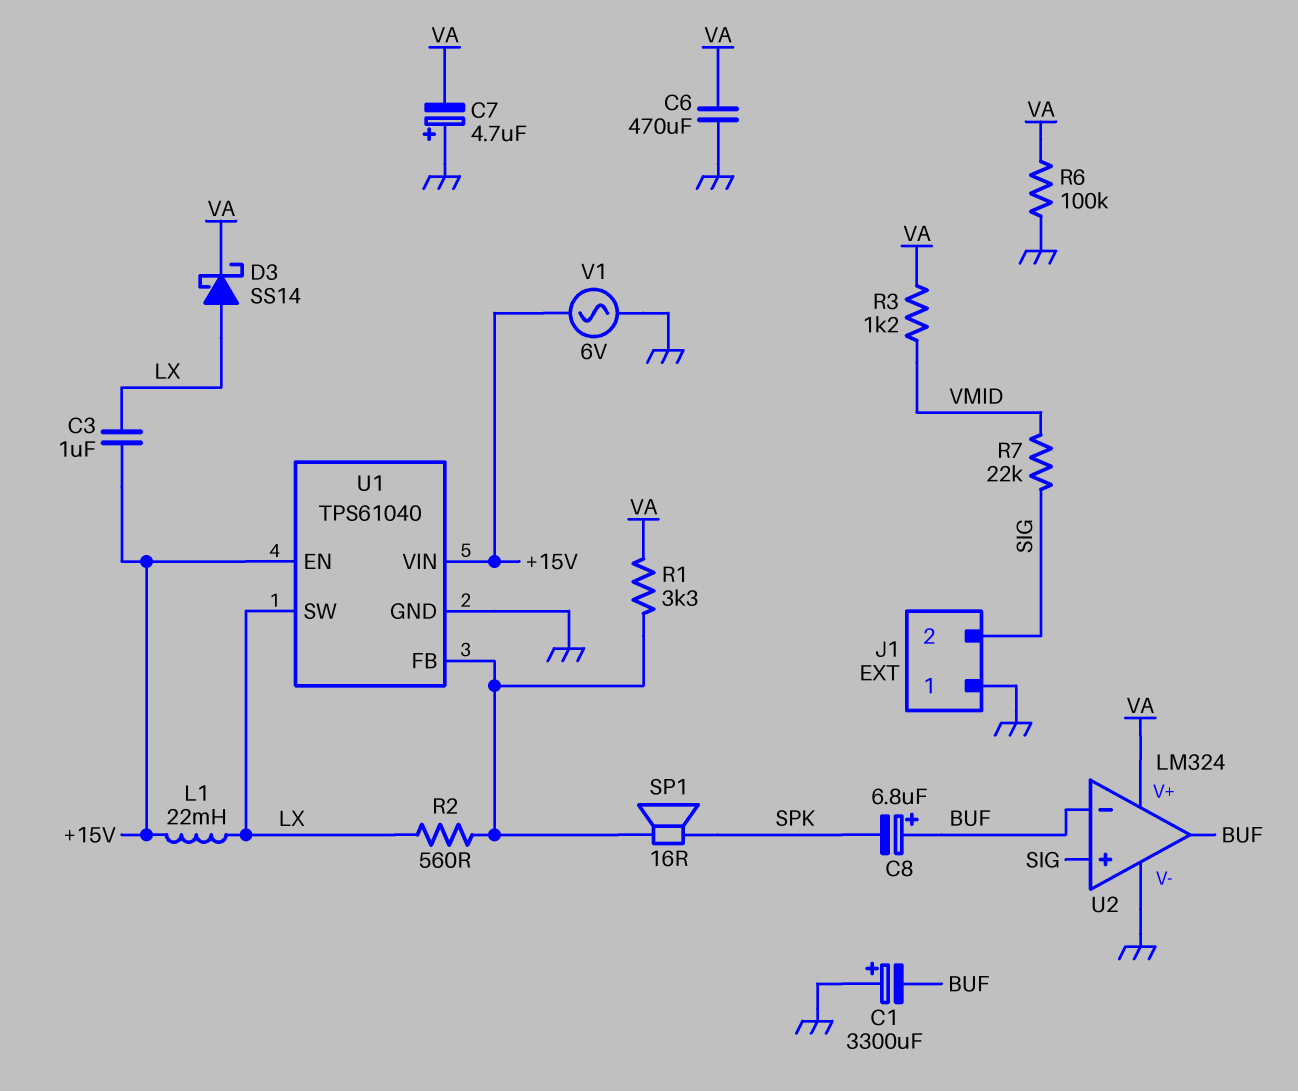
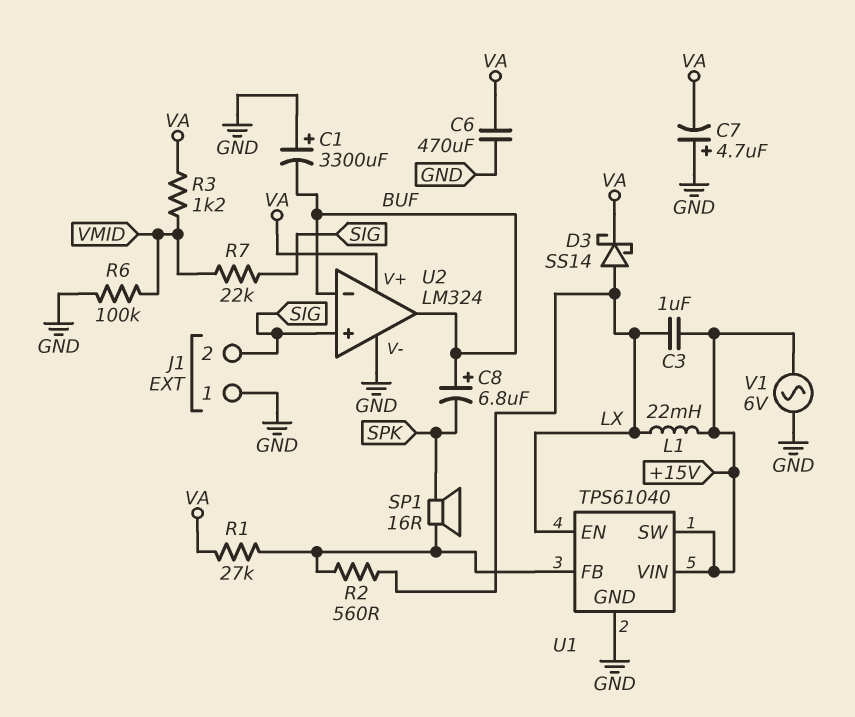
R1: 3.3k (U1/FB, VA) -> 27k (U1/FB, VA)
R6: 100k (GND, VA) -> 100k (GND, VMID)
U1 pin EN: +15V -> LX
U1 pin SW: LX -> +15V

